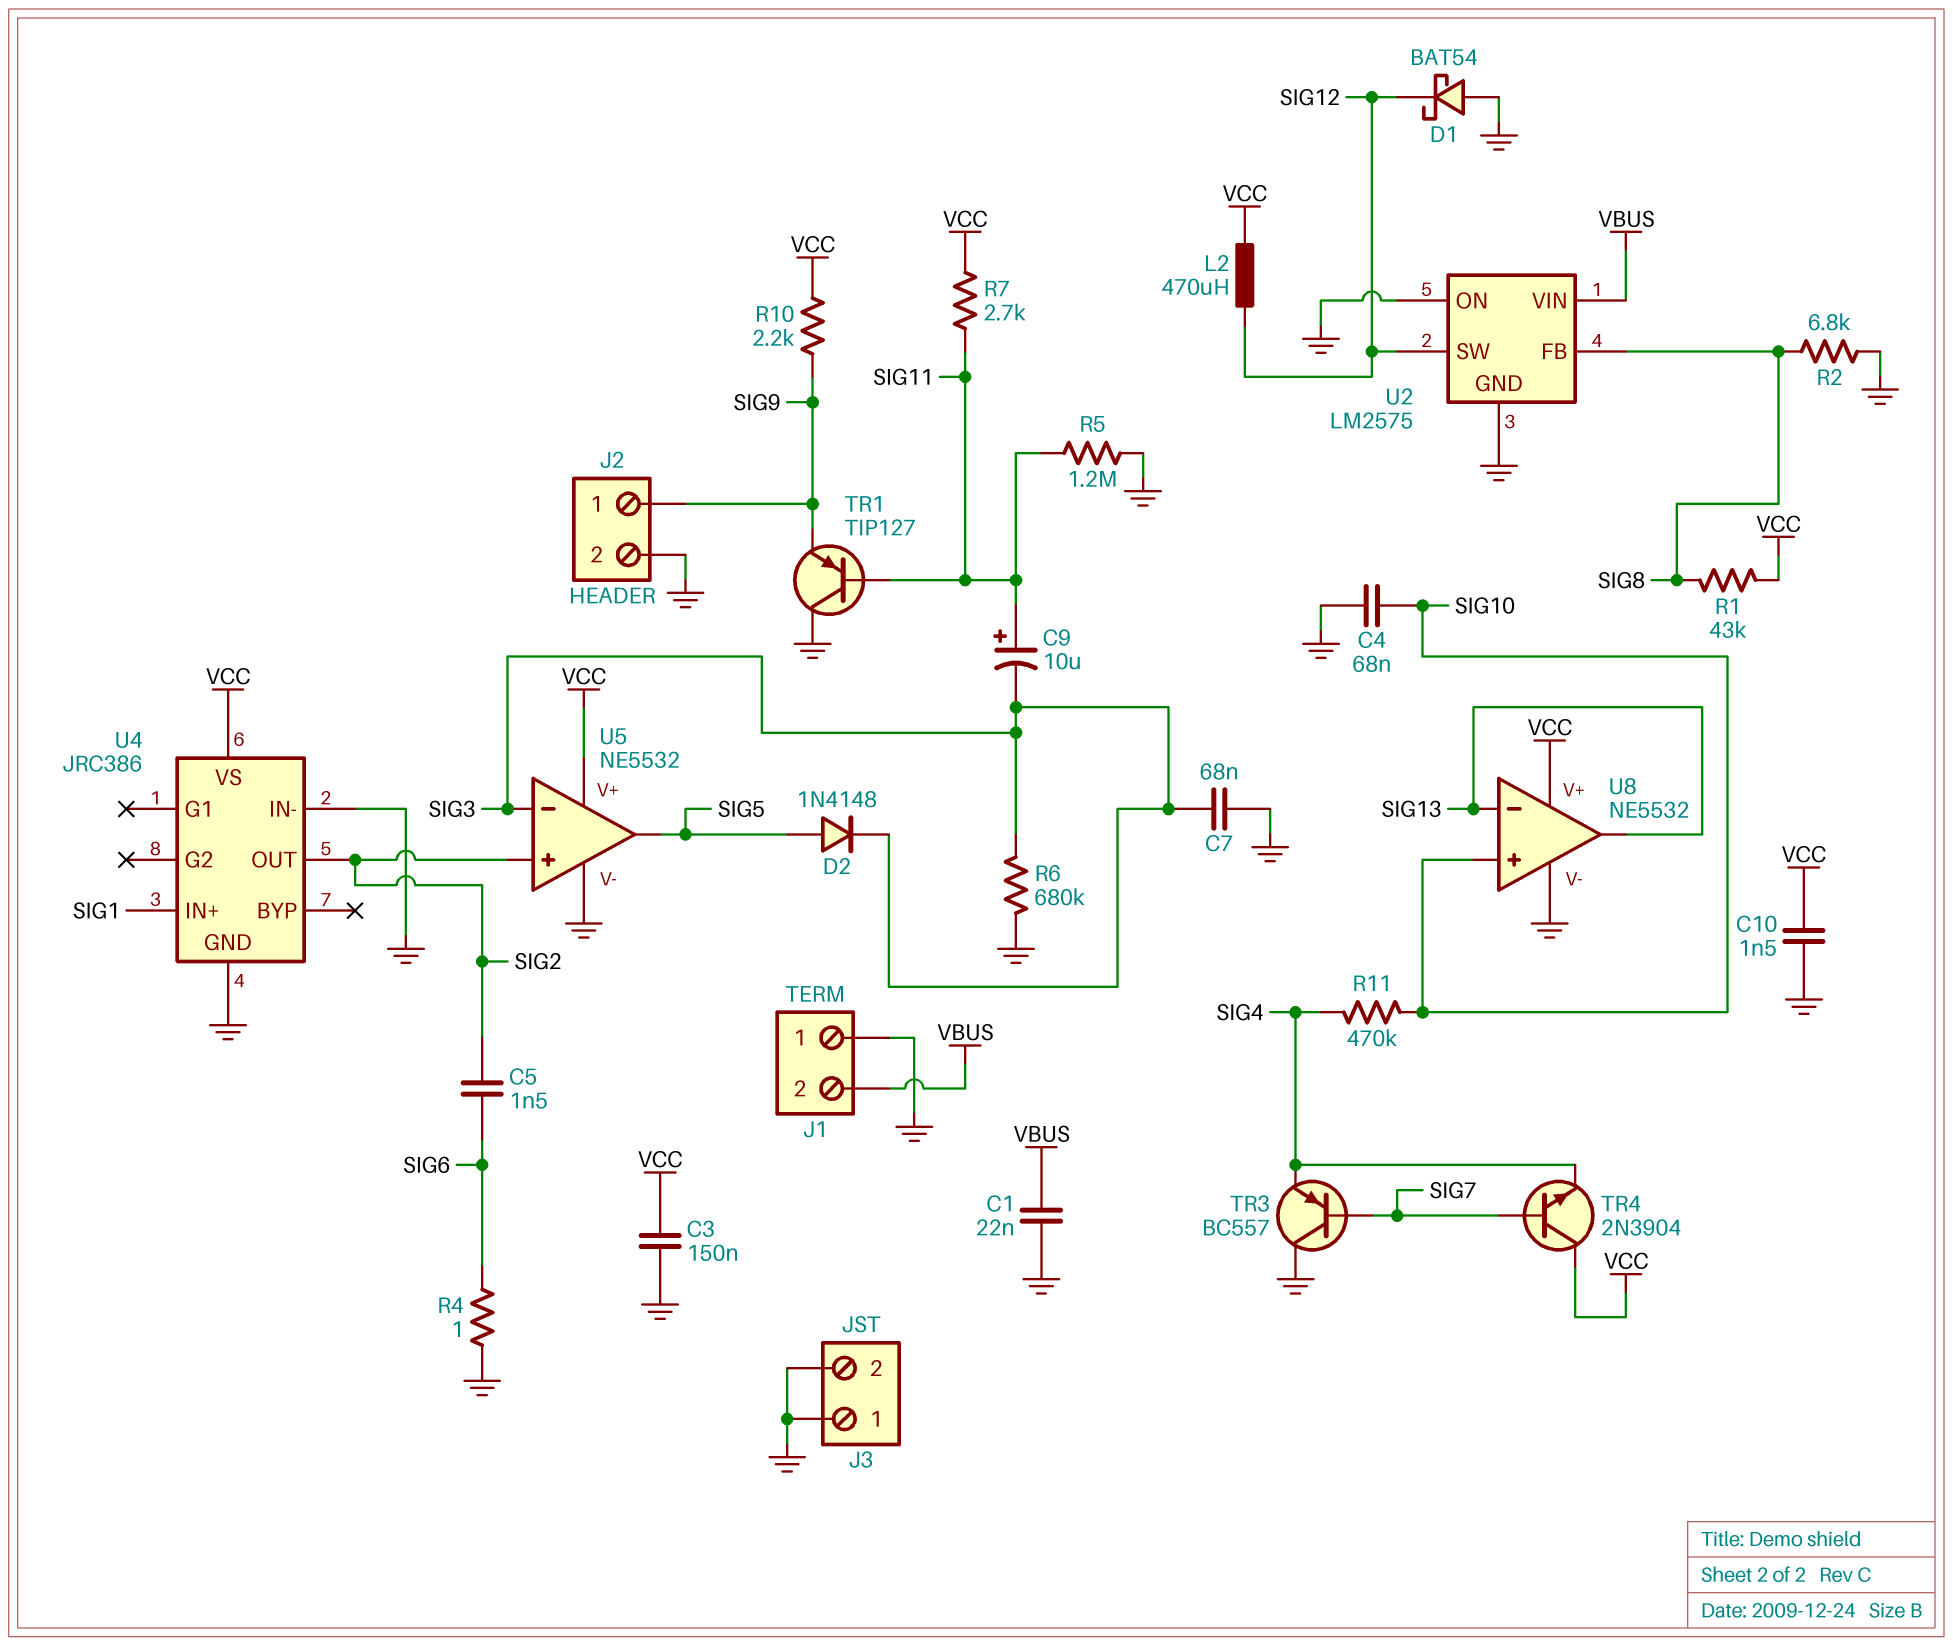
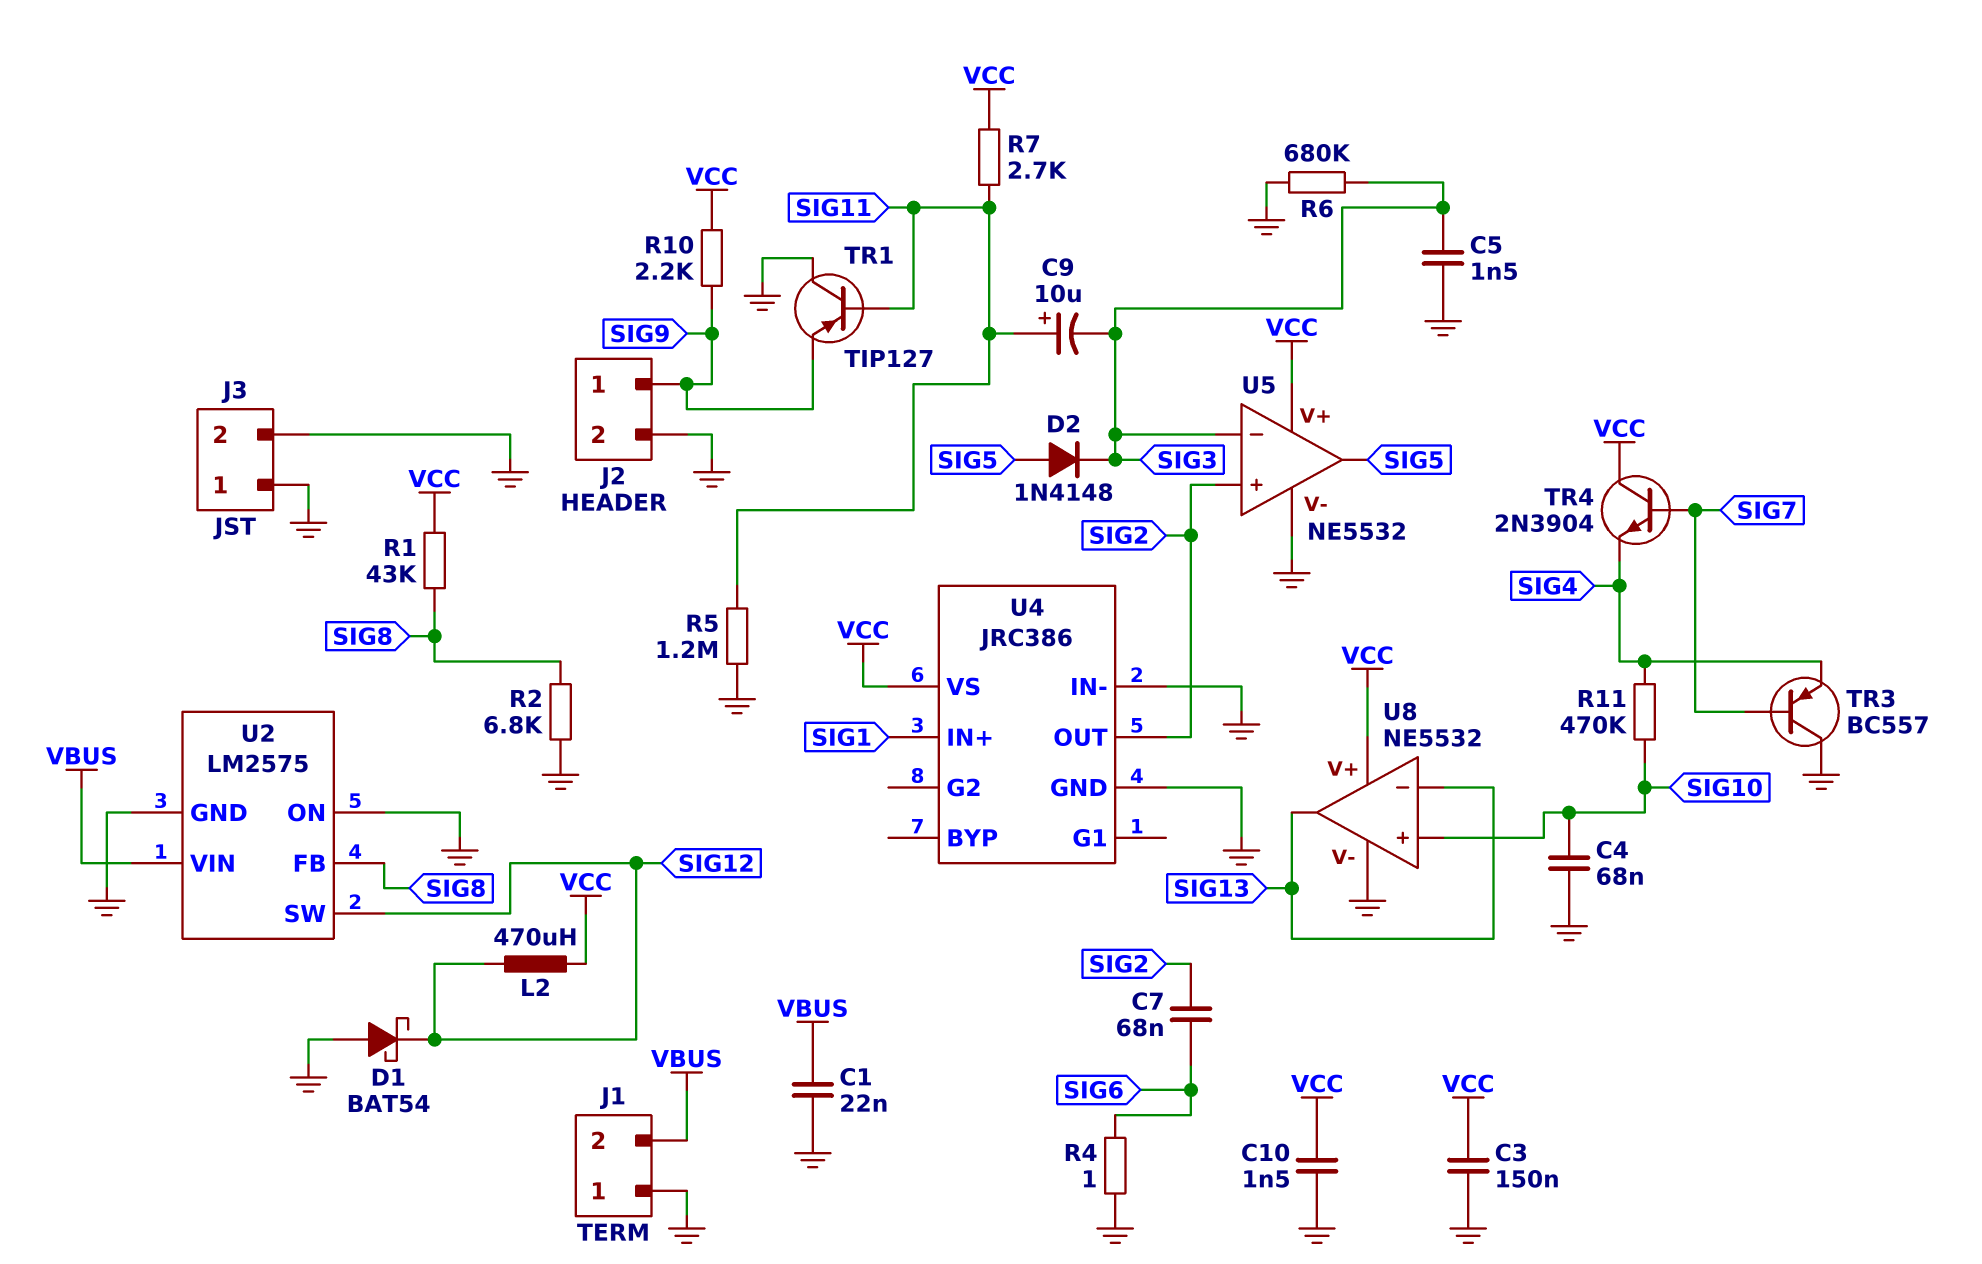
C5: 1.5nF (SIG2, SIG6) -> 1.5nF (GND, SIG3)
C7: 68nF (GND, SIG3) -> 68nF (SIG2, SIG6)

